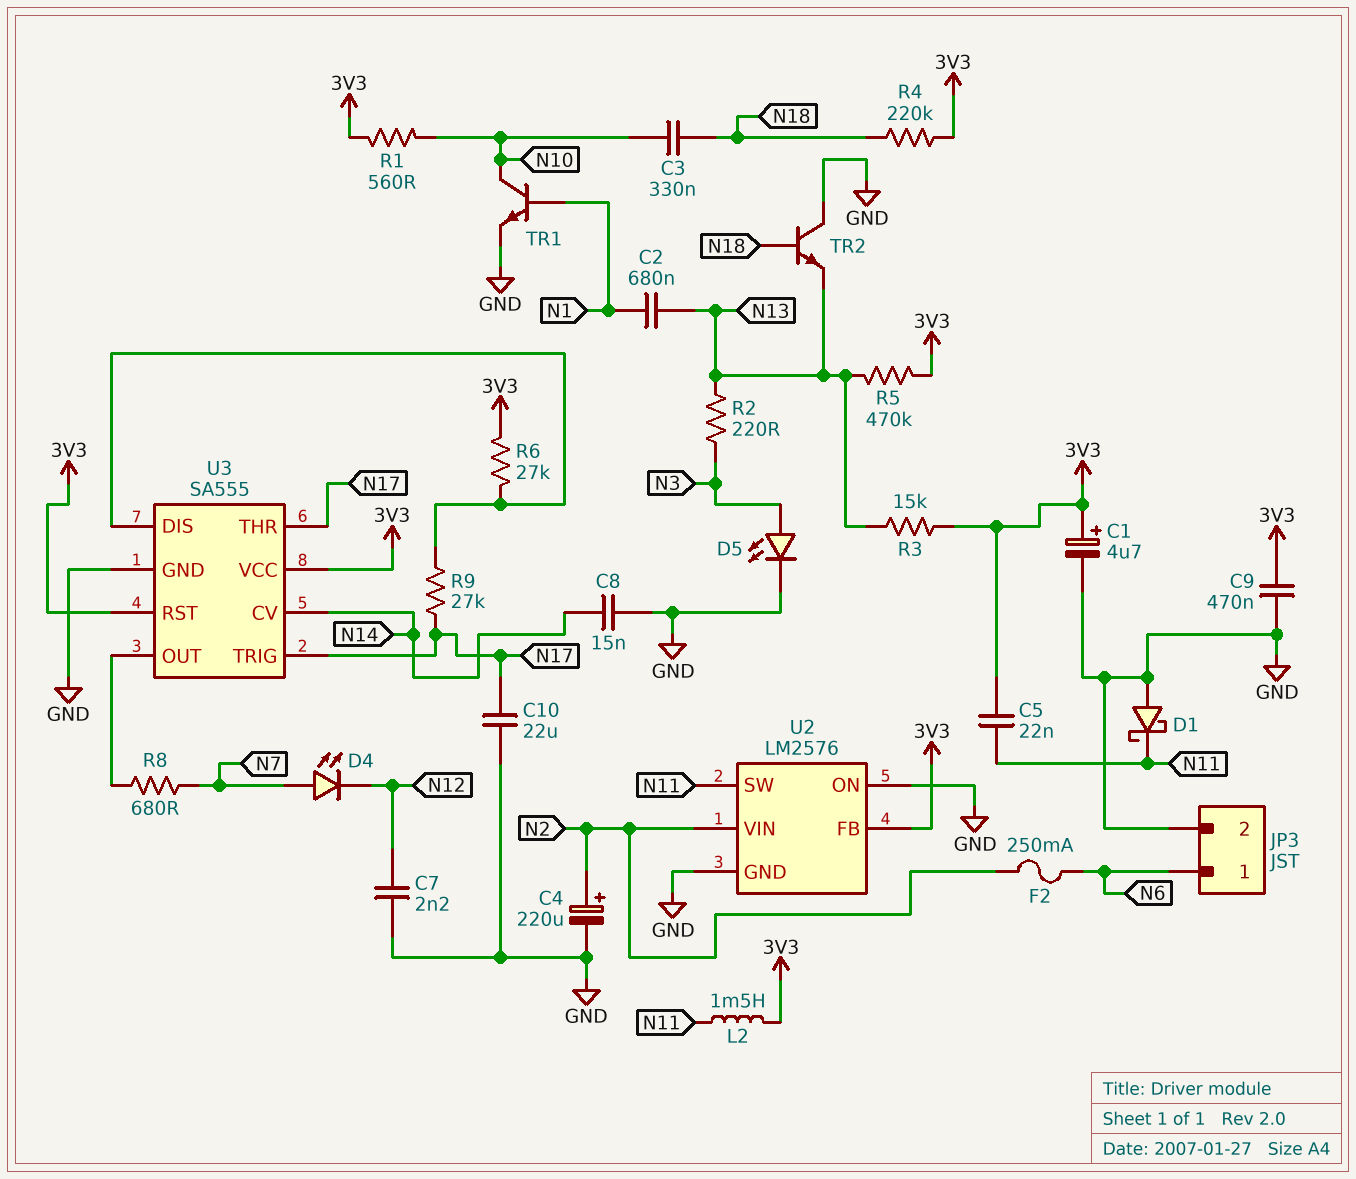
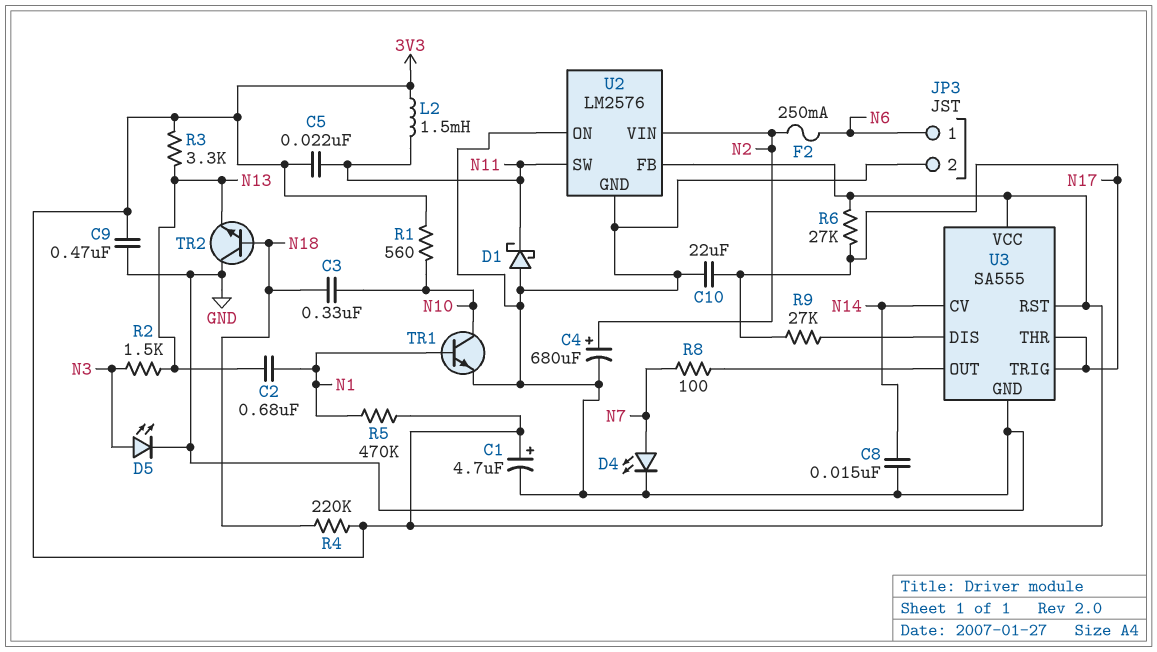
C4: 220uF (plus N2, minus GND) -> 680uF (plus N2, minus GND)
C7: 2.2nF (GND, N12) -> none
D4: LED (A N7, K N12) -> LED (A N7, K GND)
R2: 220 (N3, N13) -> 1.5k (N3, N13)
R3: 15k (3V3, N13) -> 3.3k (3V3, N13)
R5: 470k (3V3, N13) -> 470k (3V3, N1)
R6: 27k (3V3, U3/DIS) -> 27k (3V3, N17)
R8: 680 (N7, U3/OUT) -> 100 (N7, U3/OUT)

